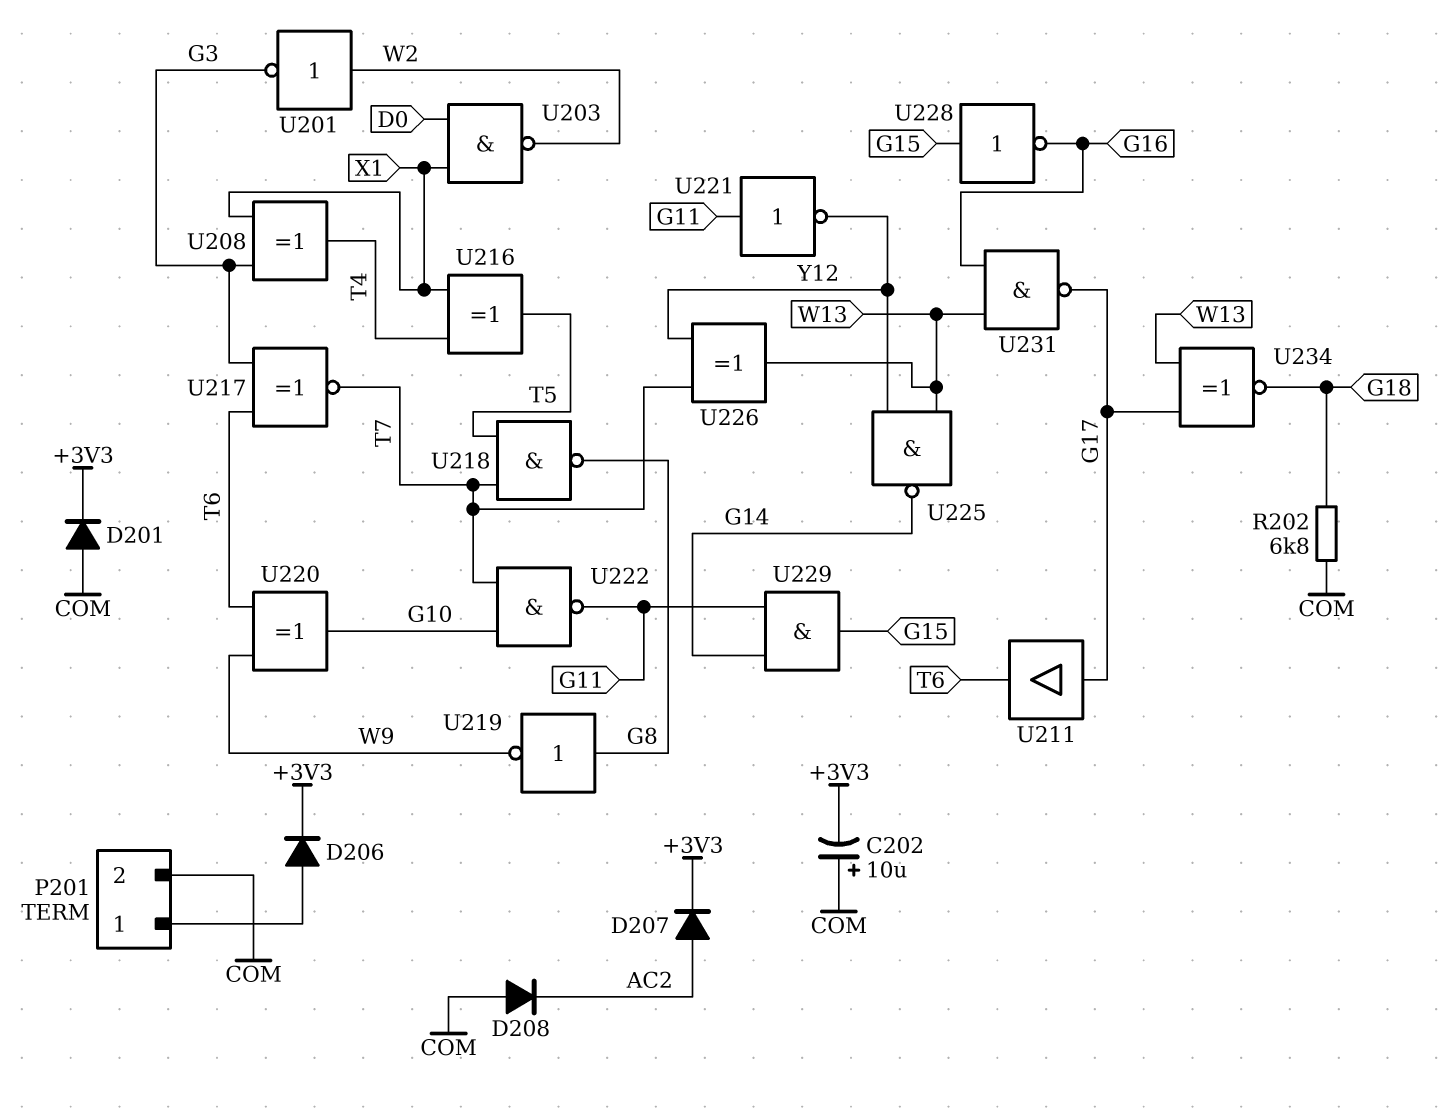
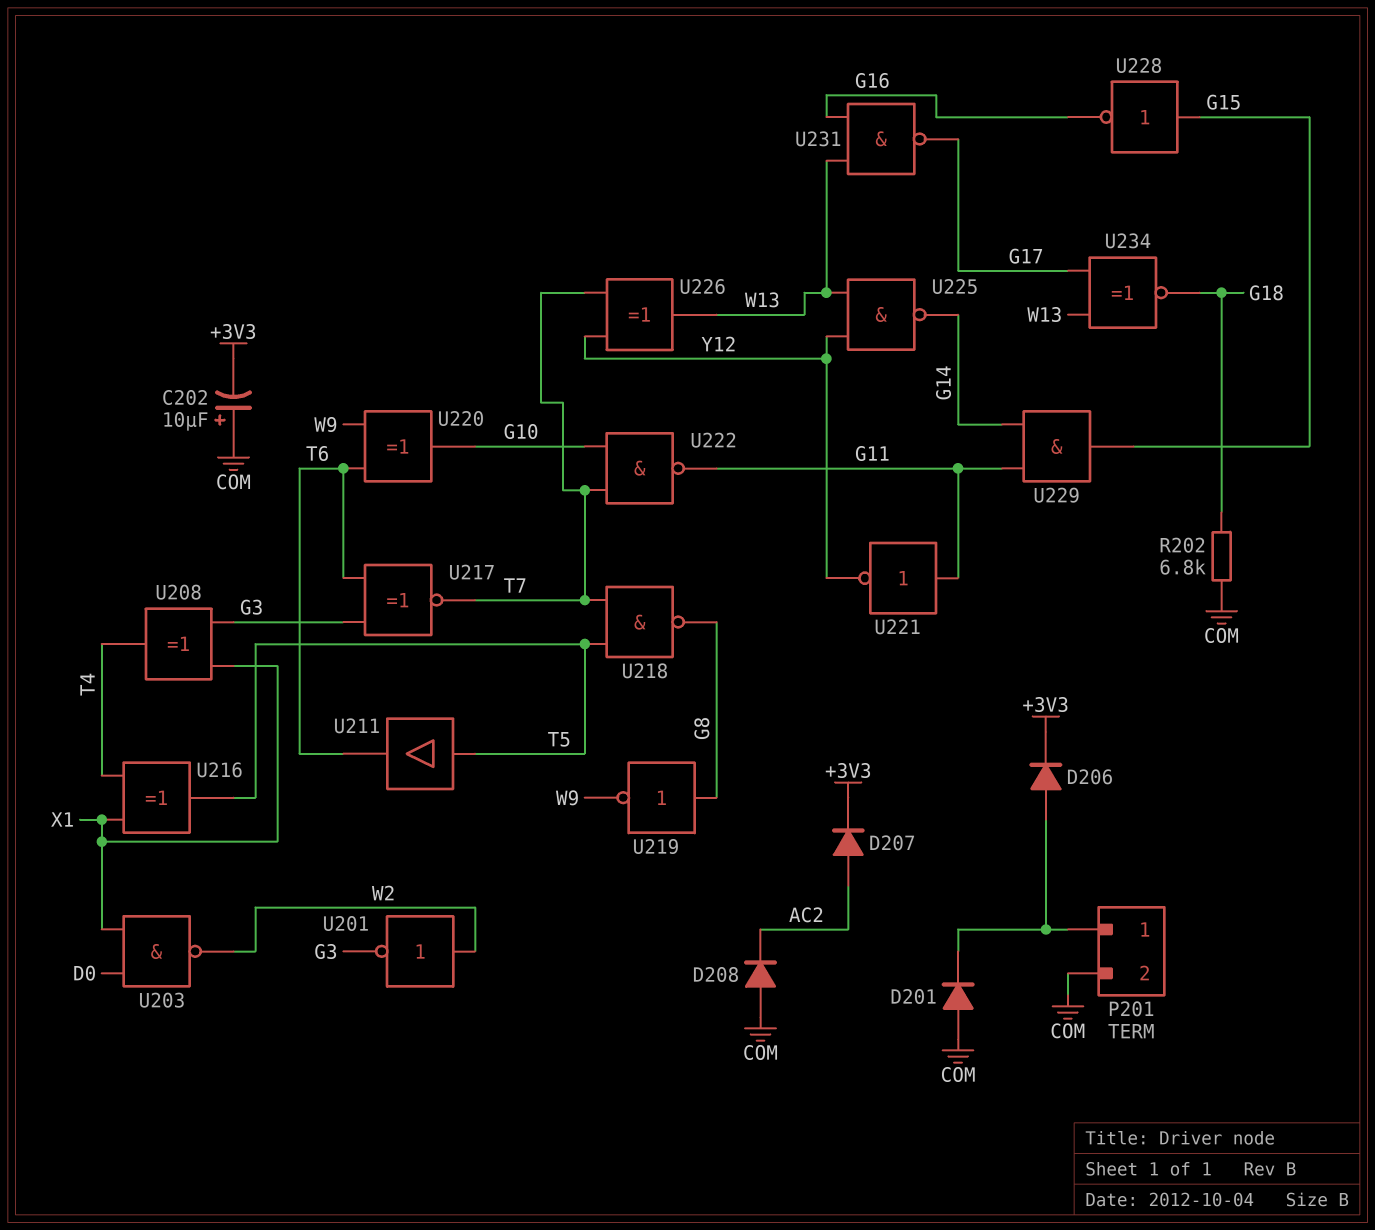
D201: diode (A COM, K +3V3) -> diode (A COM, K P201/1)
U211: buffer (in G17, out T6) -> buffer (in T5, out T6)

